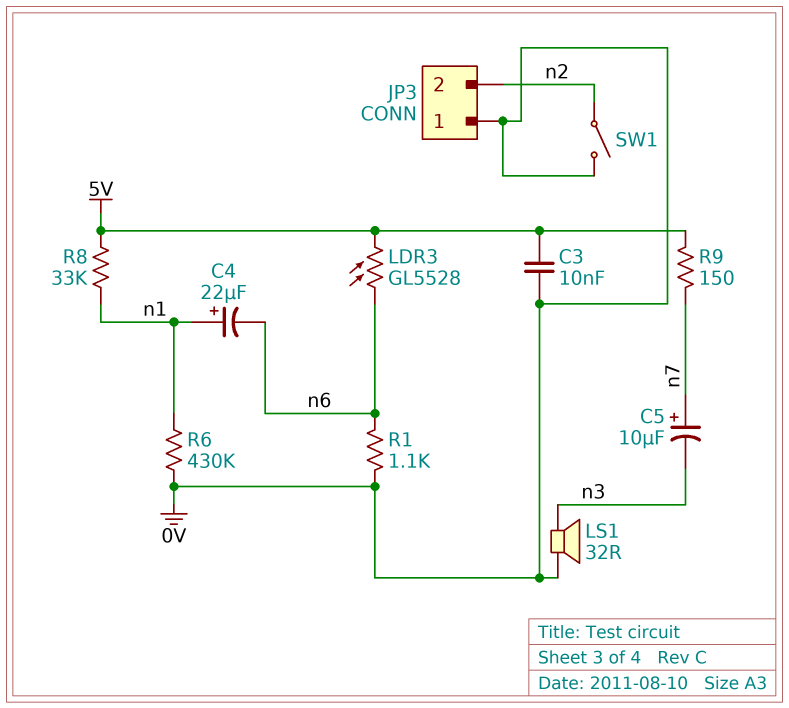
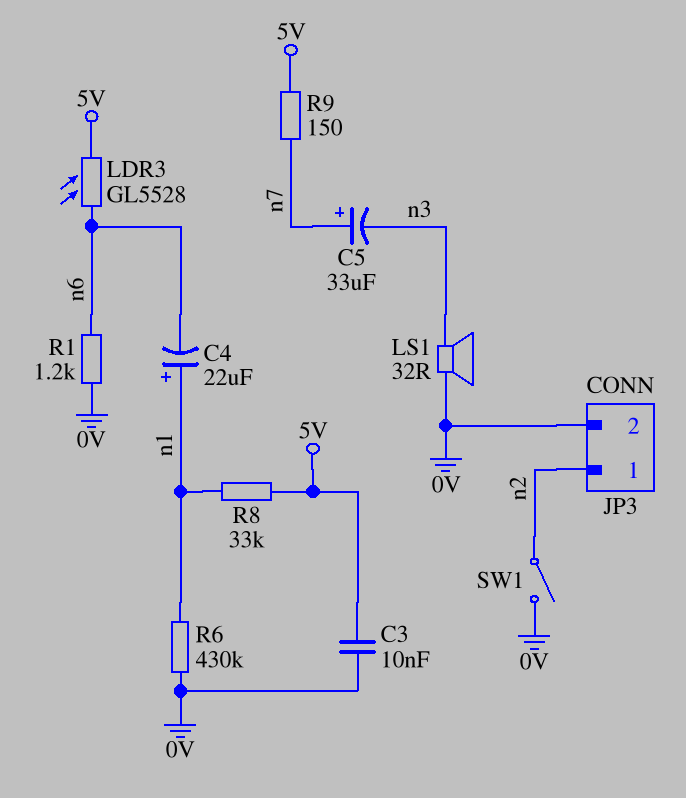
C5: 10uF (plus n7, minus n3) -> 33uF (plus n7, minus n3)
JP3 pin 1: 0V -> n2
JP3 pin 2: n2 -> 0V
R1: 1.1k (0V, n6) -> 1.2k (0V, n6)

